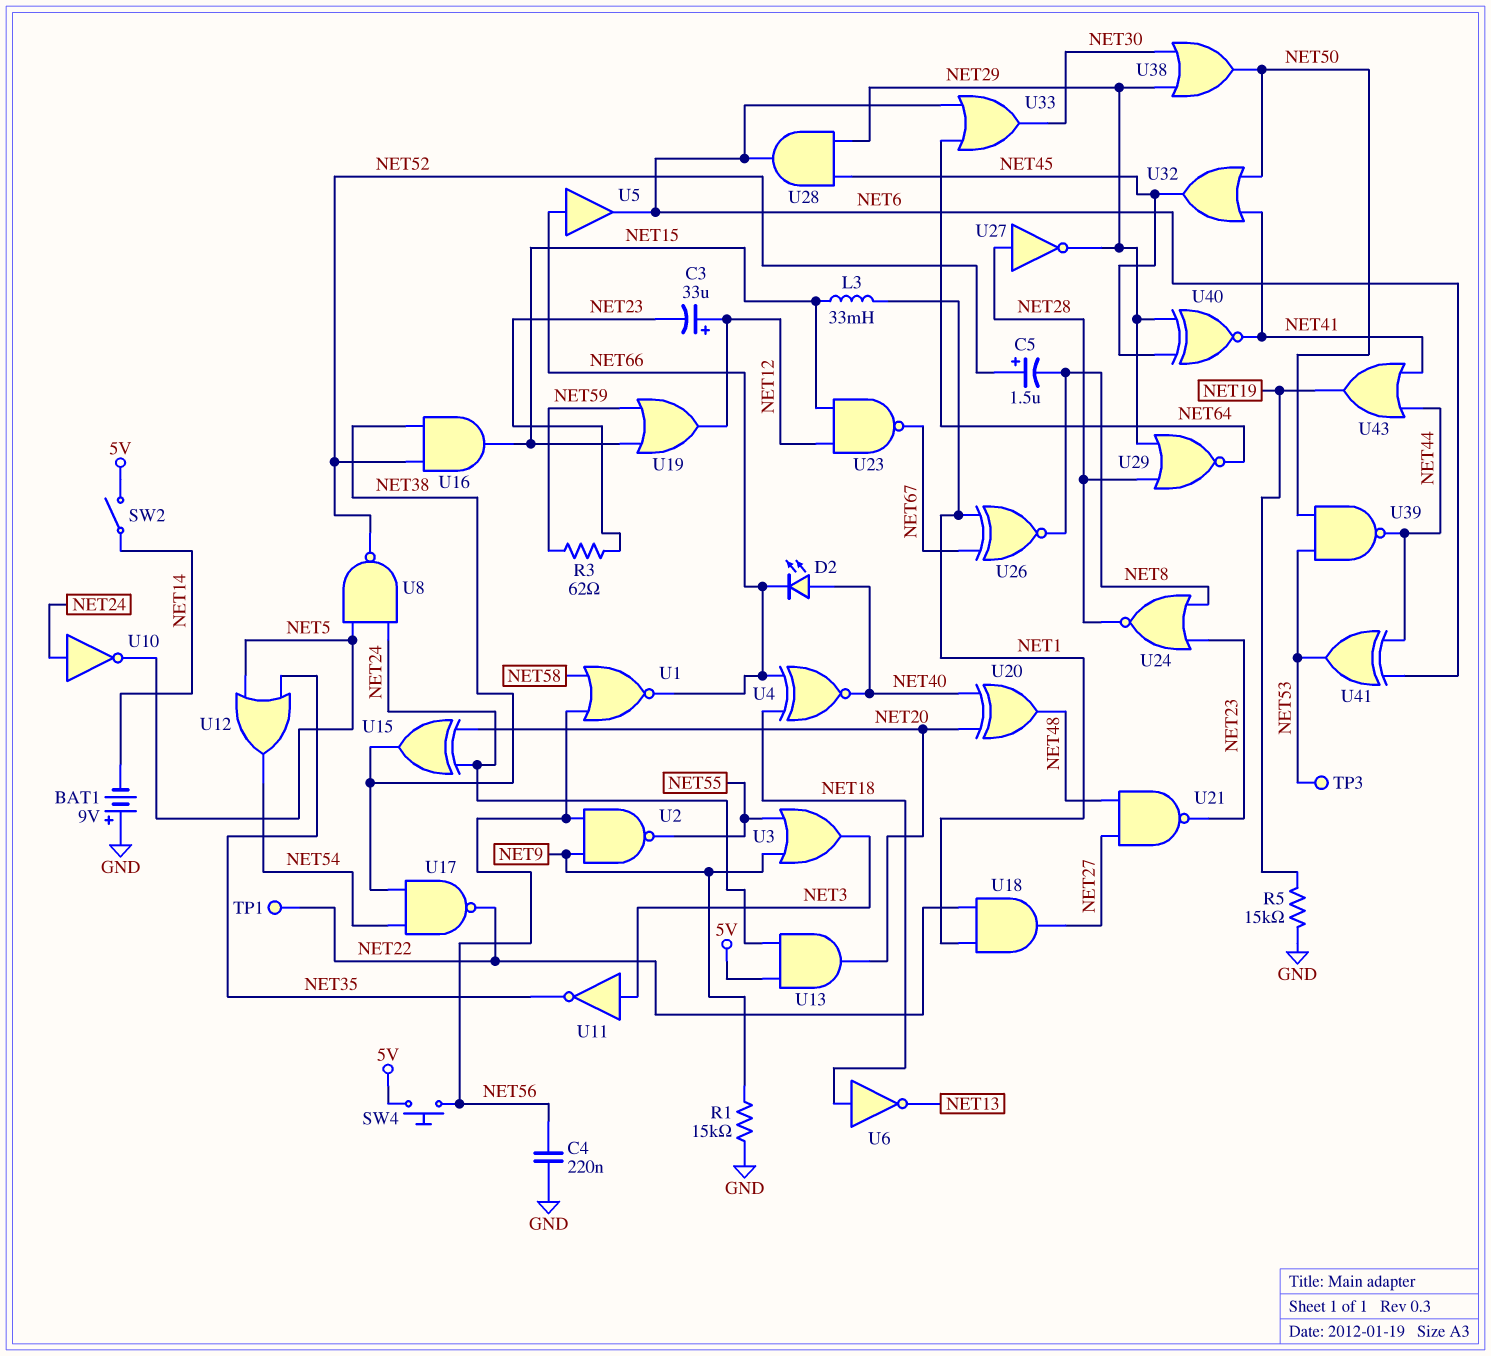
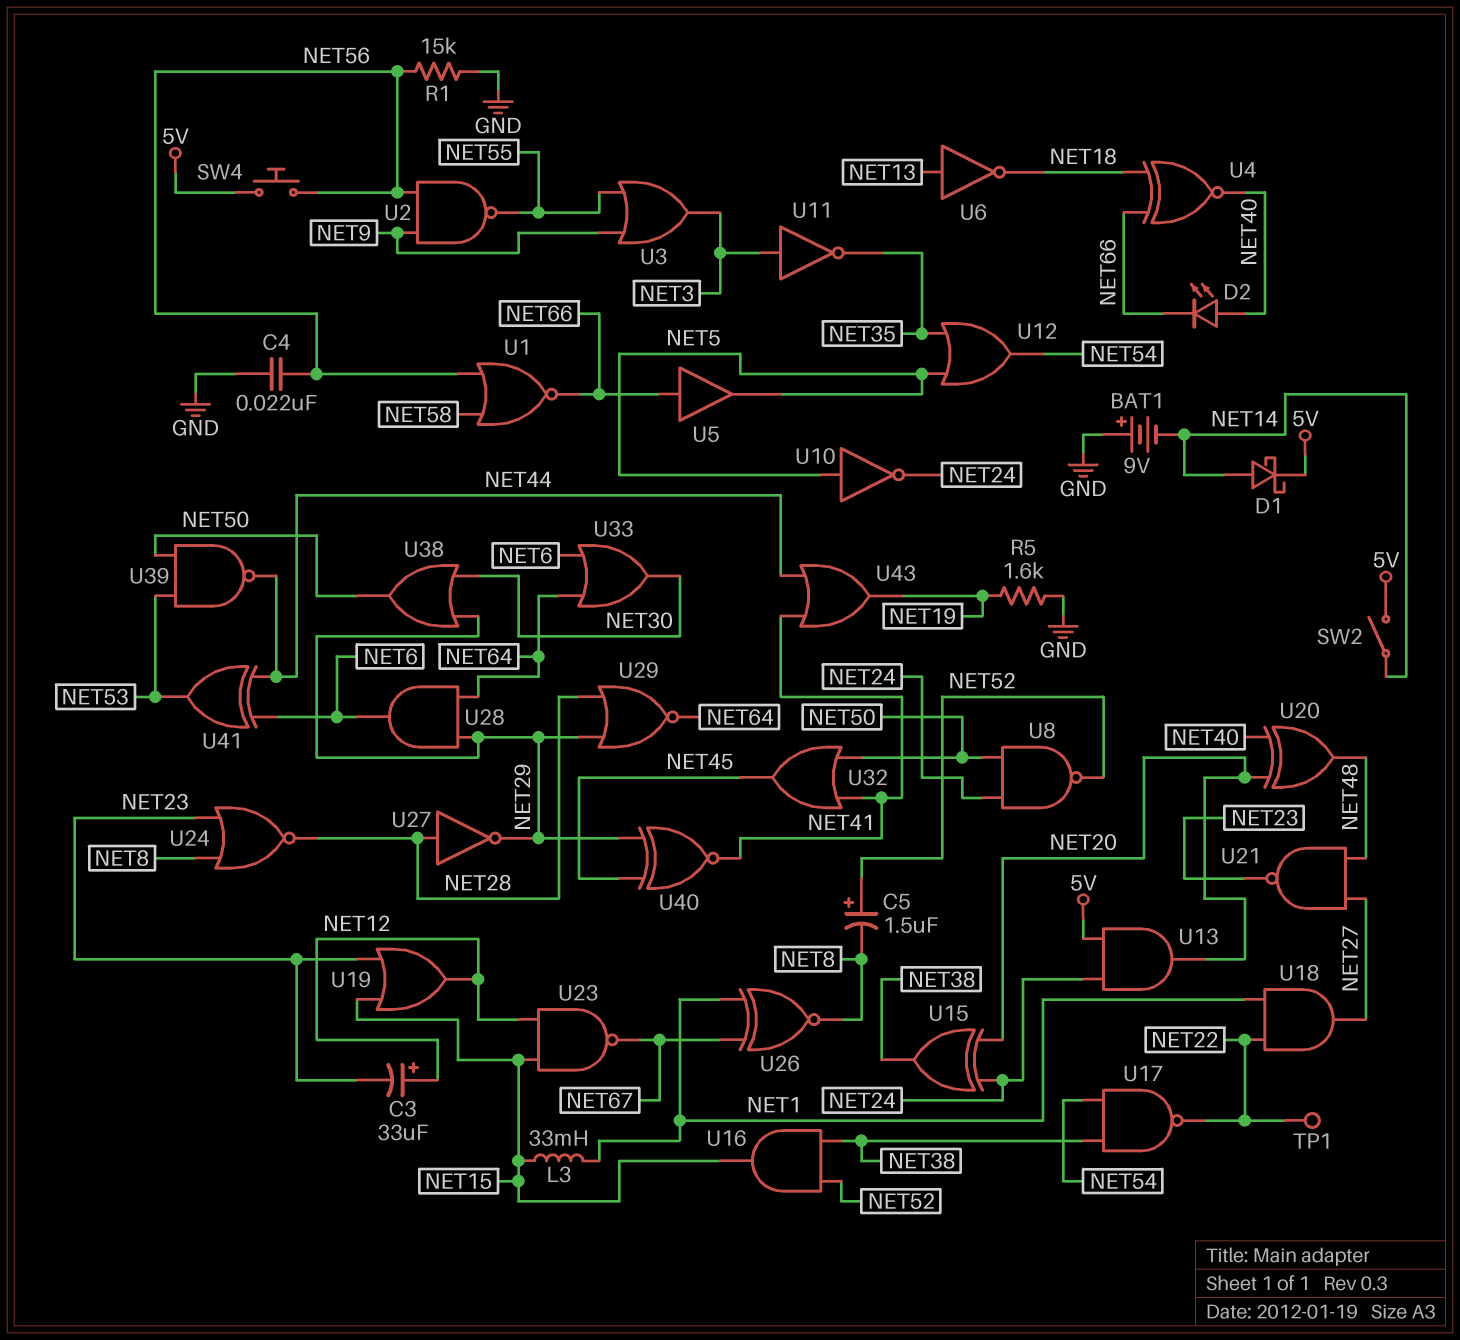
C4: 220nF (GND, NET56) -> 22nF (GND, NET56)
D1: none -> schottky (A NET14, K 5V)
R1: 15k (GND, NET9) -> 15k (GND, NET56)
R3: 62 (NET23, NET59) -> none
R5: 15k (GND, NET19) -> 1.6k (GND, NET19)
TP3: test point (NET53) -> none
U5: buffer (in NET66, out NET6) -> buffer (in NET66, out NET5)
U6: NOT (in NET18, out NET13) -> NOT (in NET13, out NET18)
U8: NAND (in NET5, in NET24, out NET52) -> NAND (in NET24, in NET50, out NET52)
U10: NOT (in NET24, out NET5) -> NOT (in NET5, out NET24)
U19: OR (in NET15, in NET59, out NET12) -> OR (in NET15, in NET23, out NET12)
U28: AND (in NET29, in NET45, out NET6) -> AND (in NET29, in NET64, out NET6)

